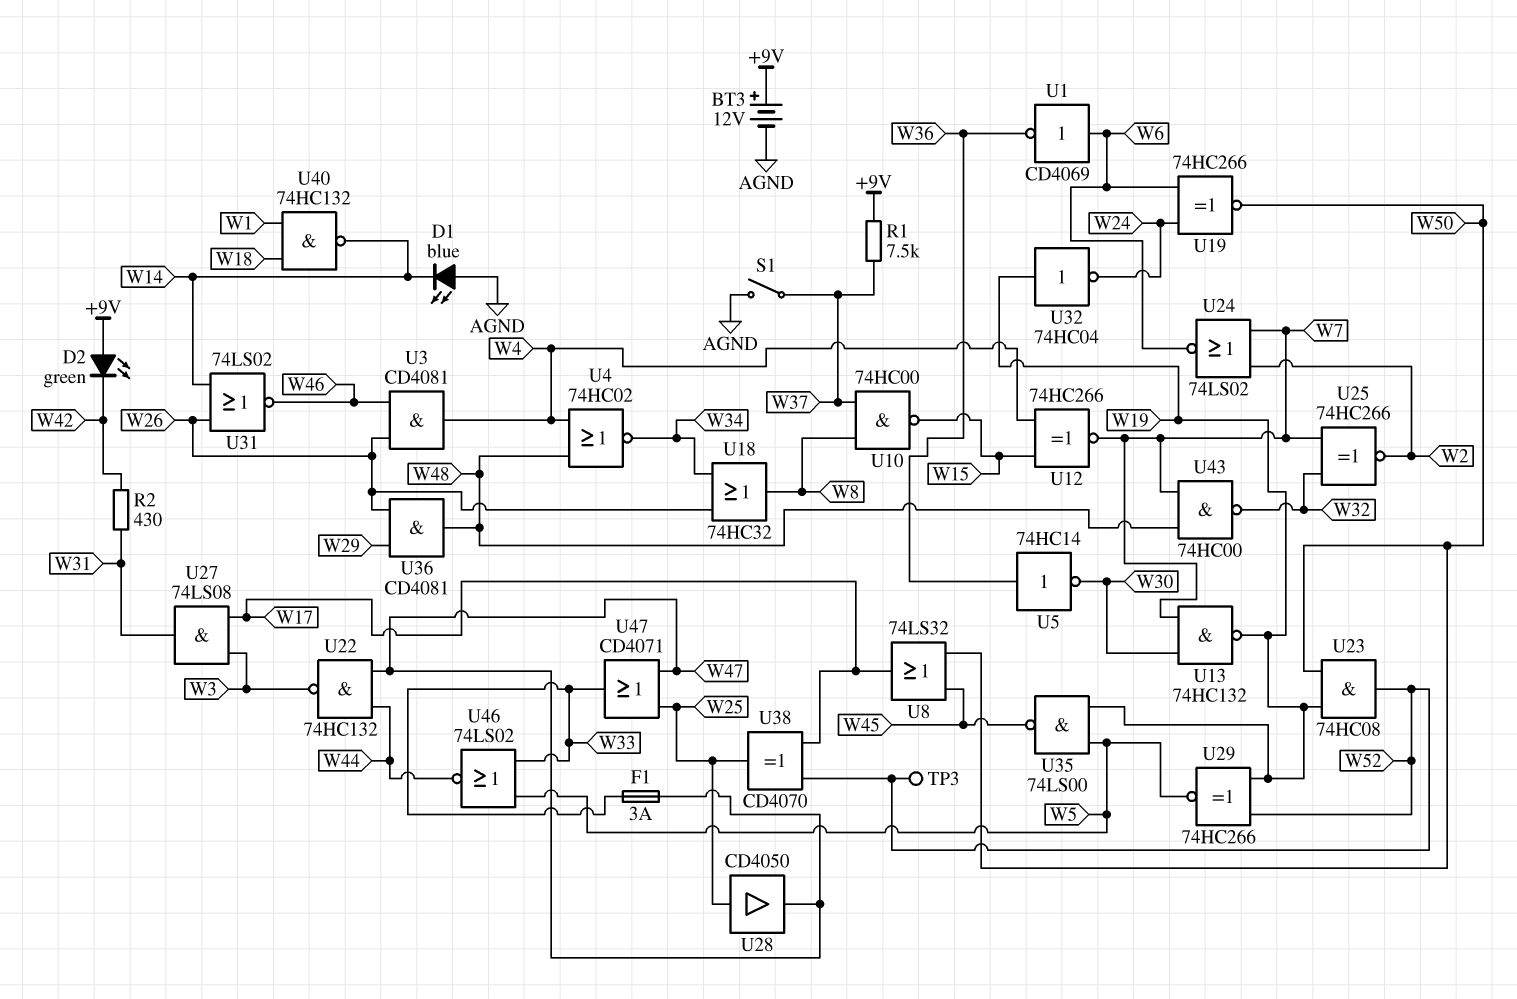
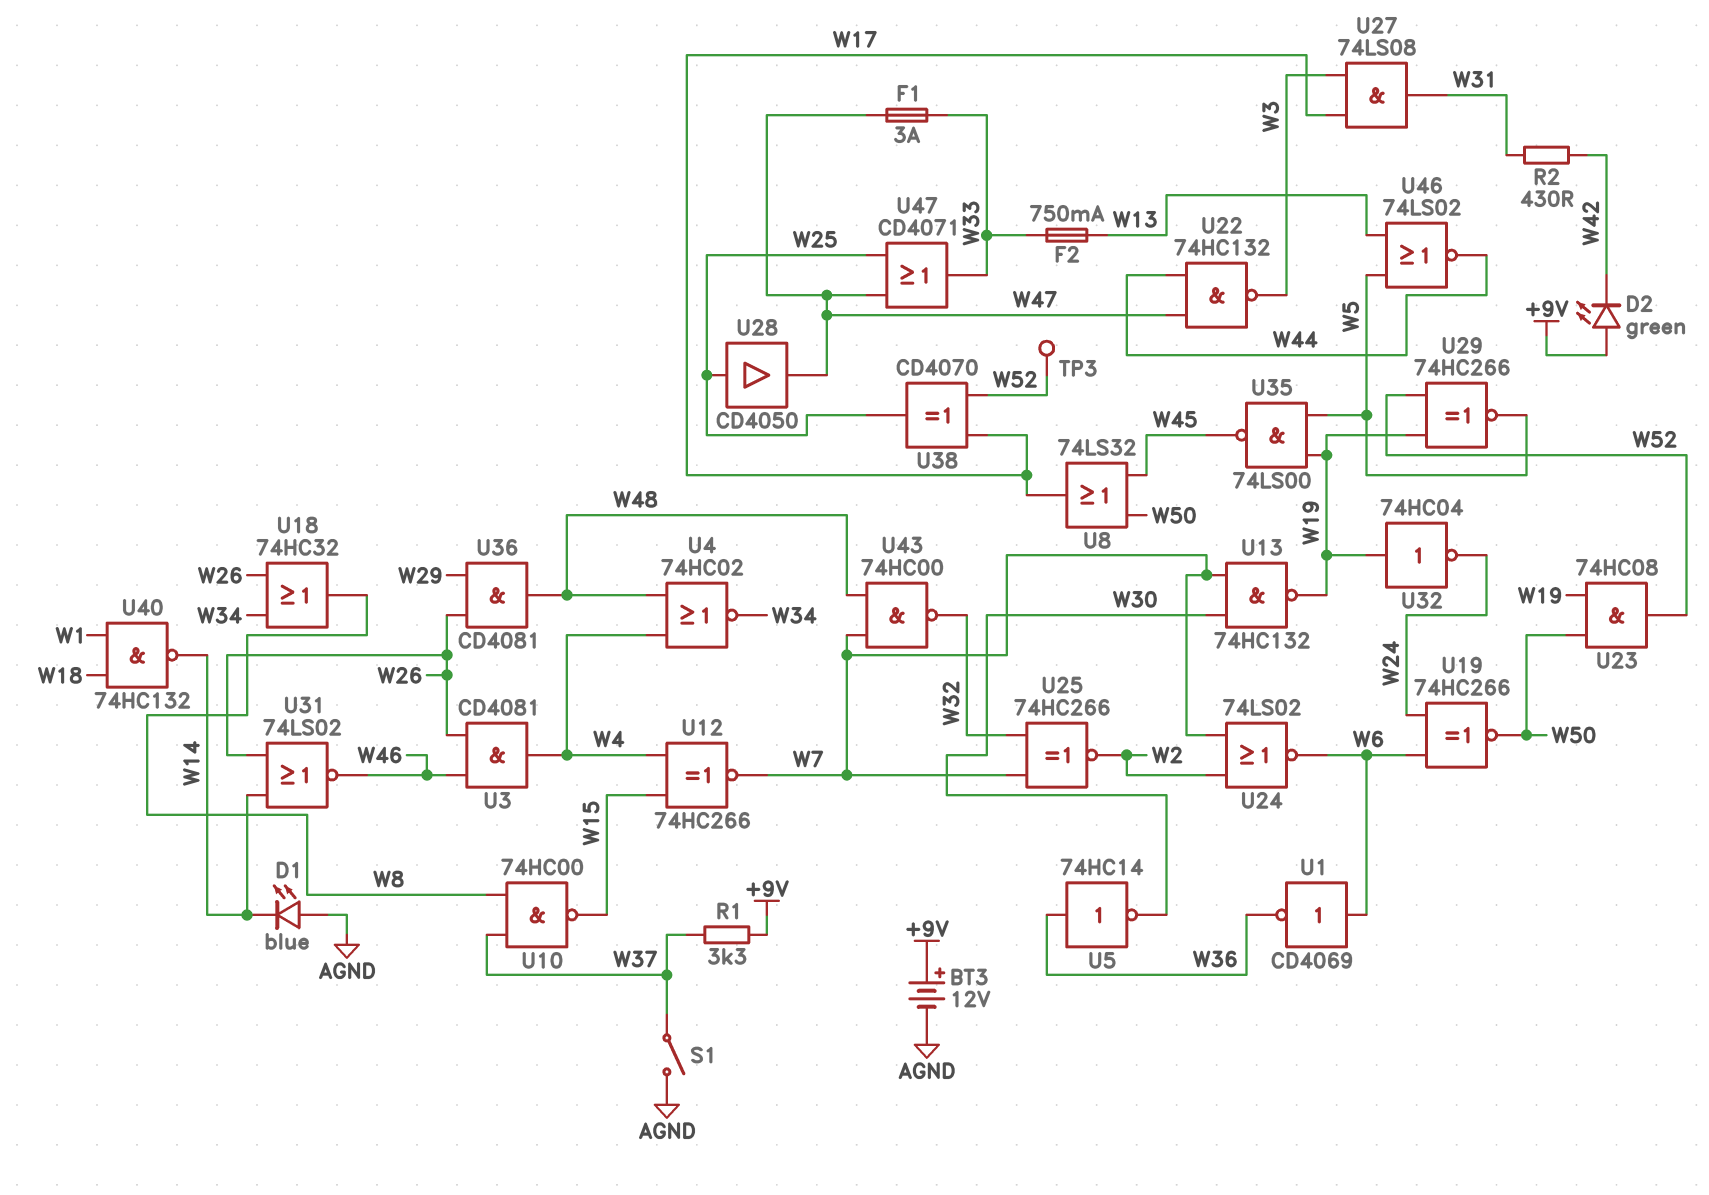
F2: none -> 750mA (W13, W33)
R1: 7.5k (+9V, W37) -> 3.3k (+9V, W37)
U46: NOR 74LS02 (in W5, in W33, out W44) -> NOR 74LS02 (in W5, in W13, out W44)

